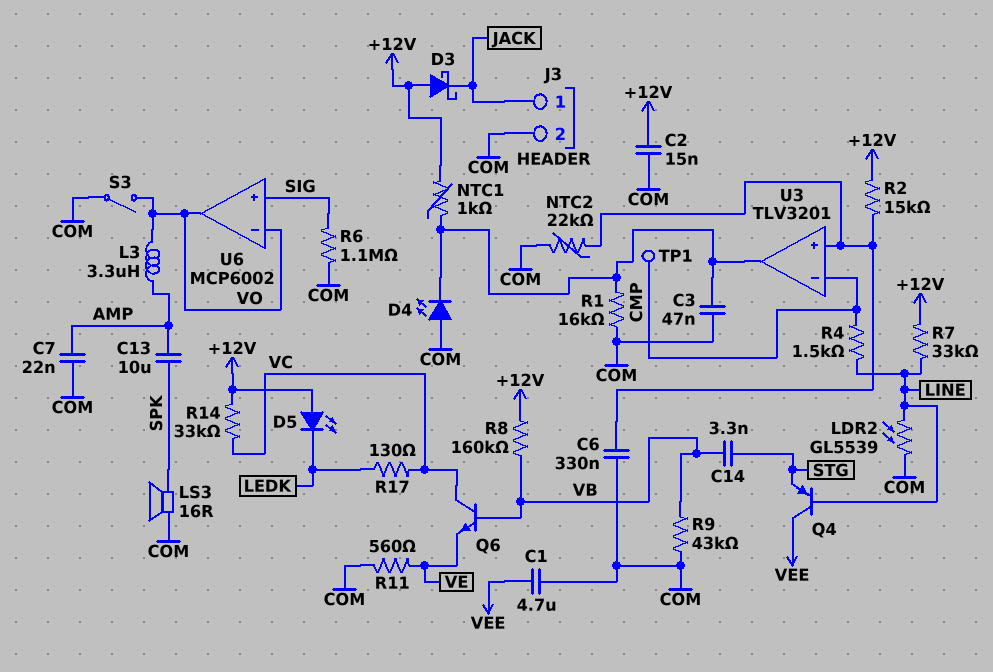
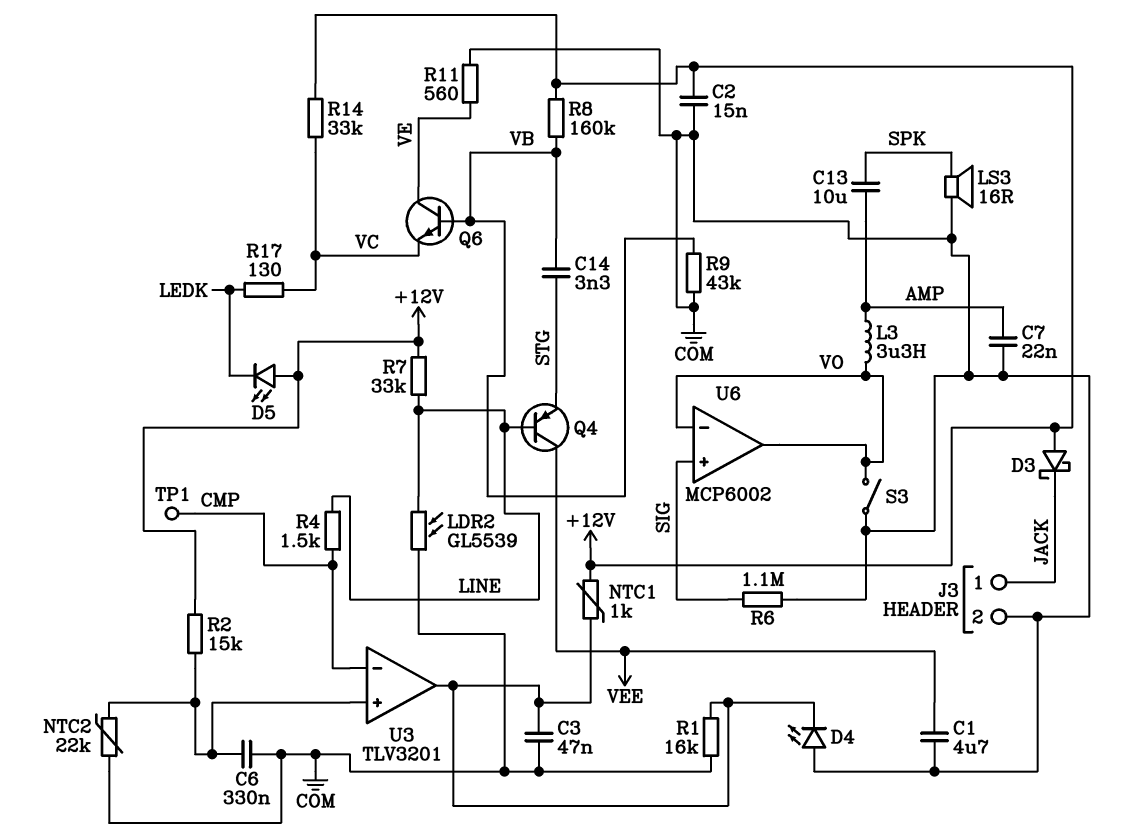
Q6: NPN (B VB, C VC, E VE) -> NPN (B VB, C VE, E VC)

